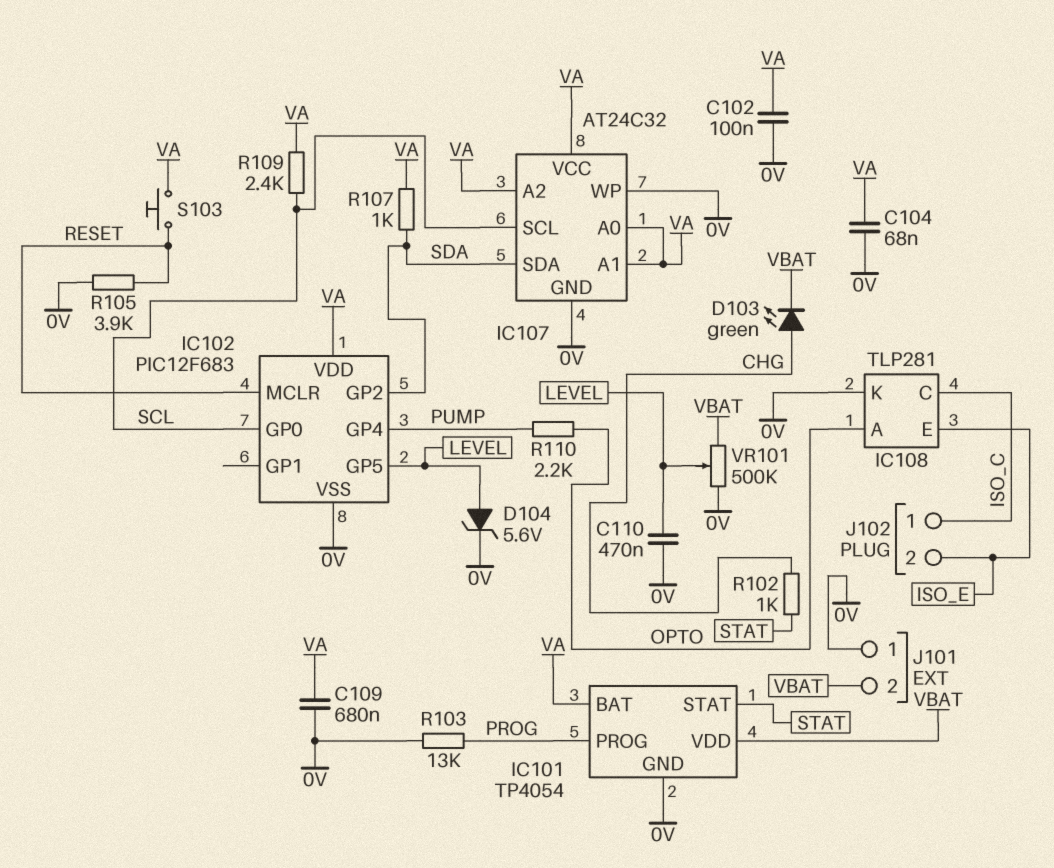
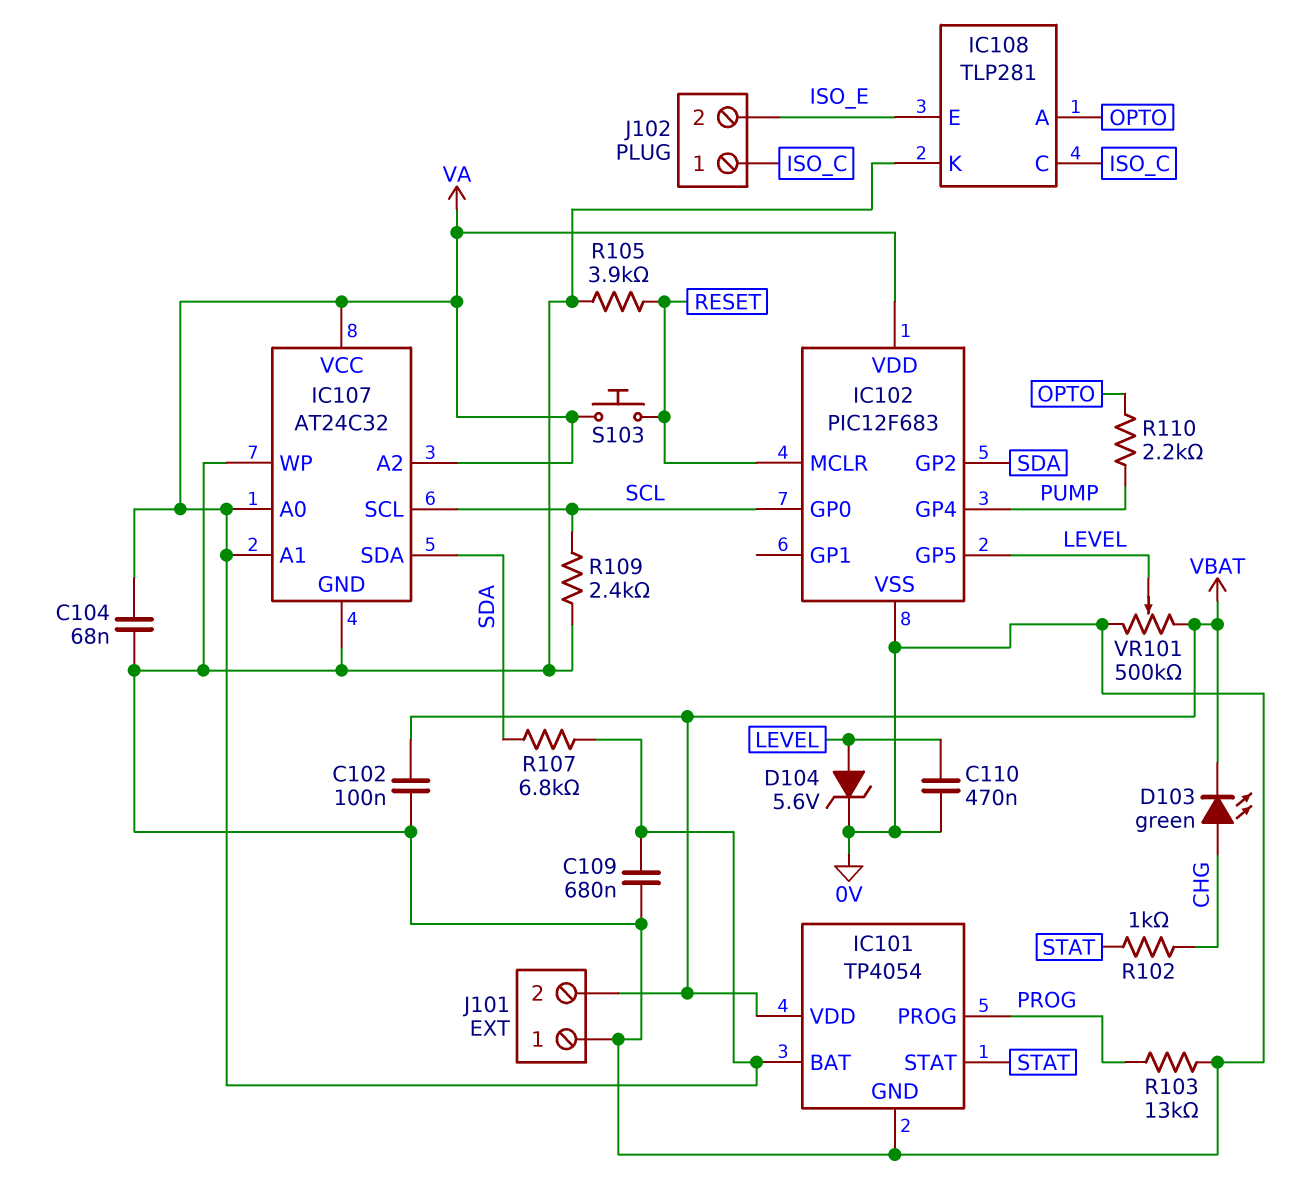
C102: 100nF (0V, VA) -> 100nF (0V, VBAT)
R107: 1k (SDA, VA) -> 6.8k (SDA, VA)
R109: 2.4k (SCL, VA) -> 2.4k (0V, SCL)

